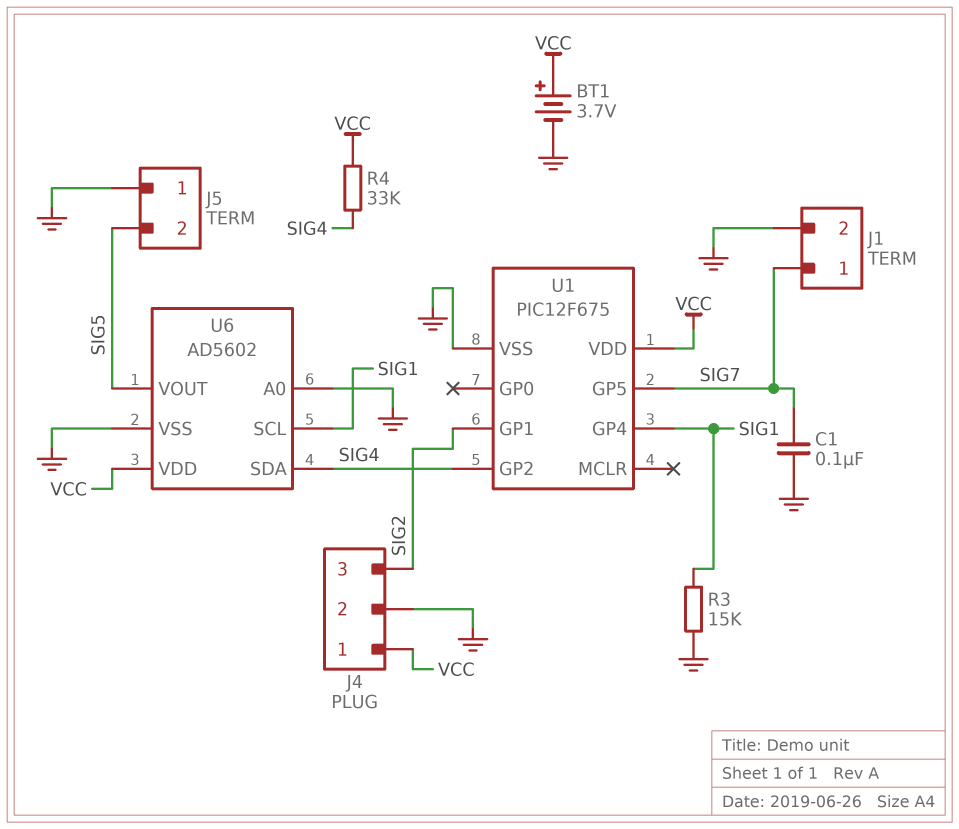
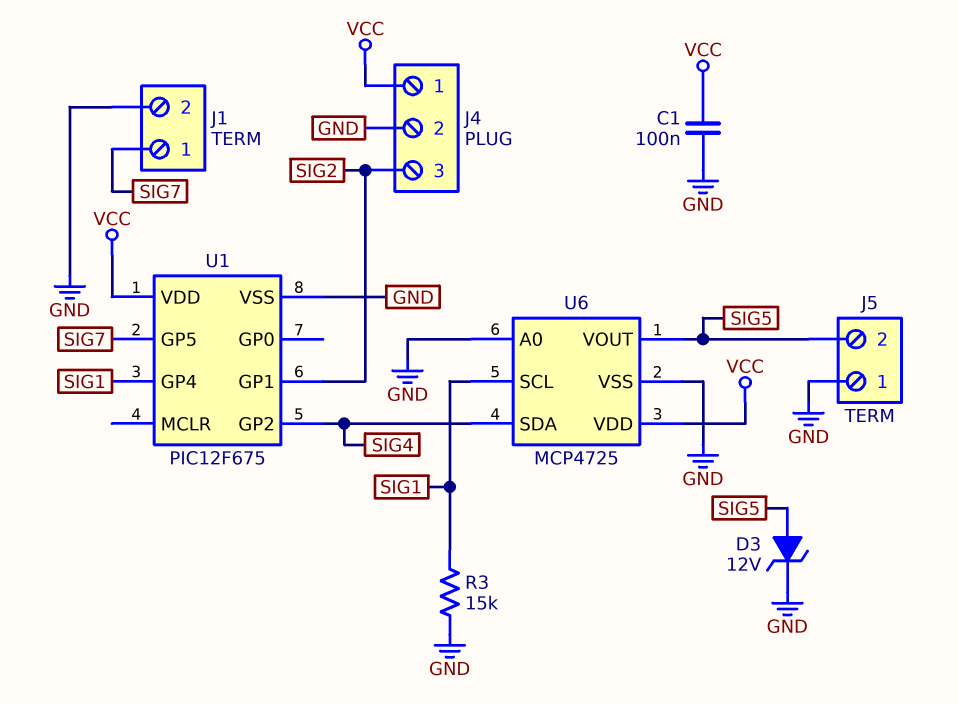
BT1: 3.7V (plus VCC, minus GND) -> none
C1: 100nF (GND, SIG7) -> 100nF (GND, VCC)
D3: none -> zener 12V (A SIG5, K GND)
R4: 33k (SIG4, VCC) -> none
U6: AD5602 -> MCP4725

